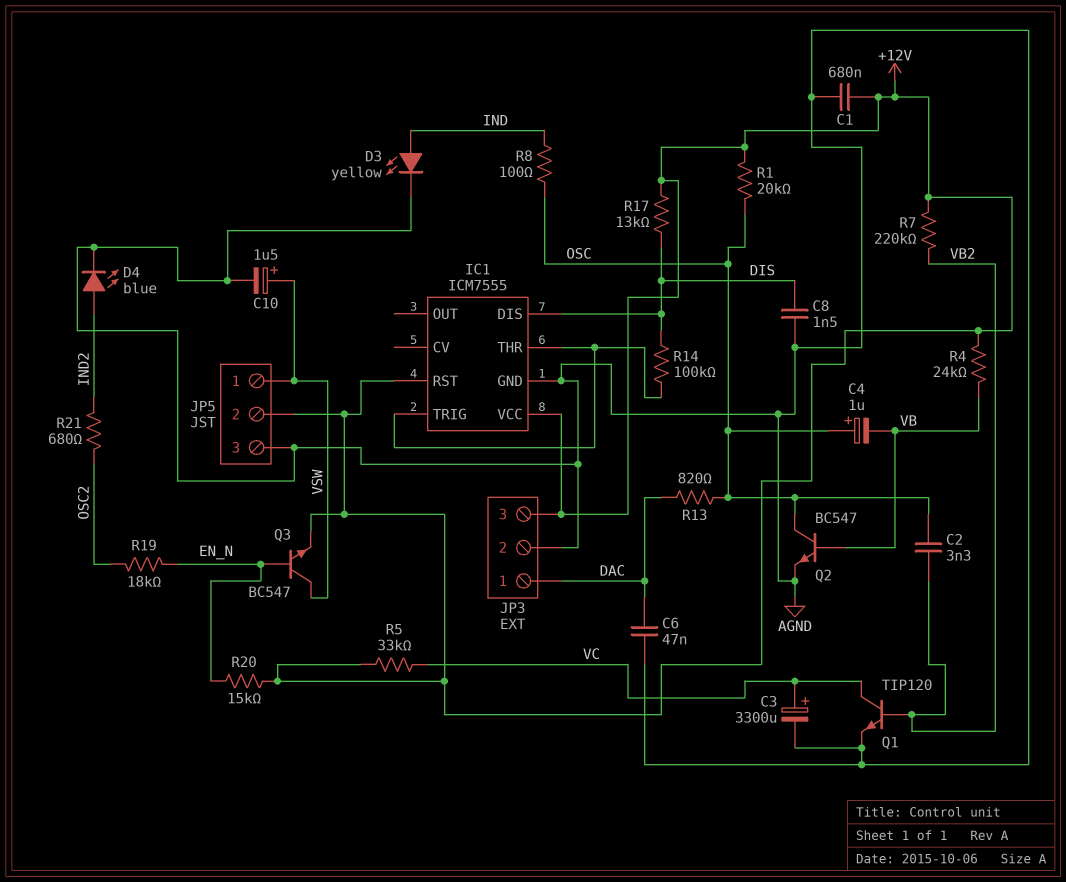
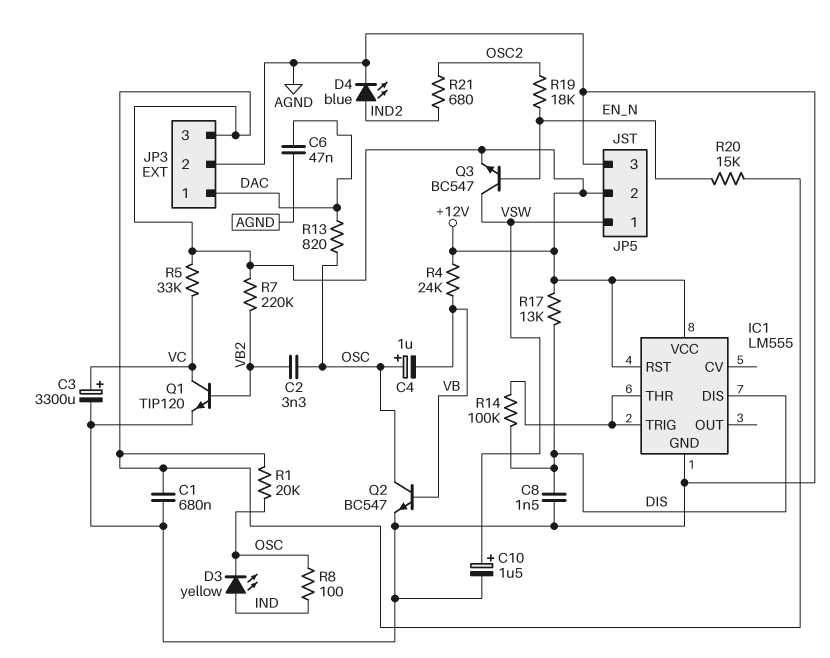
D3: LED yellow (A IND, K AGND) -> LED yellow (A IND, K OSC)
IC1: ICM7555 -> LM555

